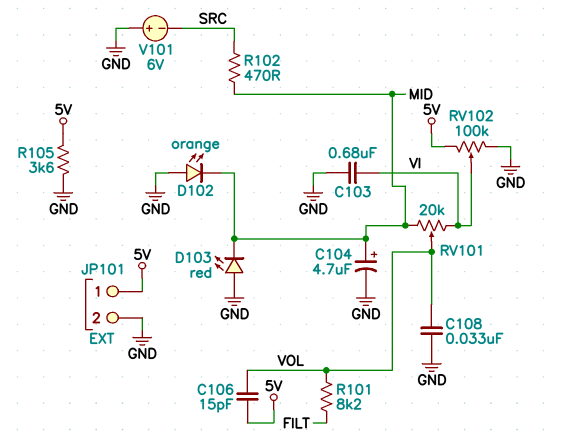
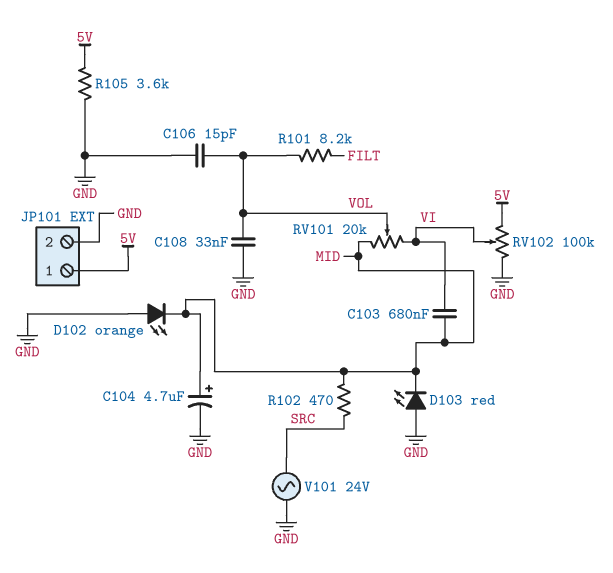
C103: 680nF (GND, VI) -> 680nF (MID, VI)
C106: 15pF (5V, VOL) -> 15pF (GND, VOL)
V101: 6V (plus GND, minus SRC) -> AC 24V (GND, SRC)

